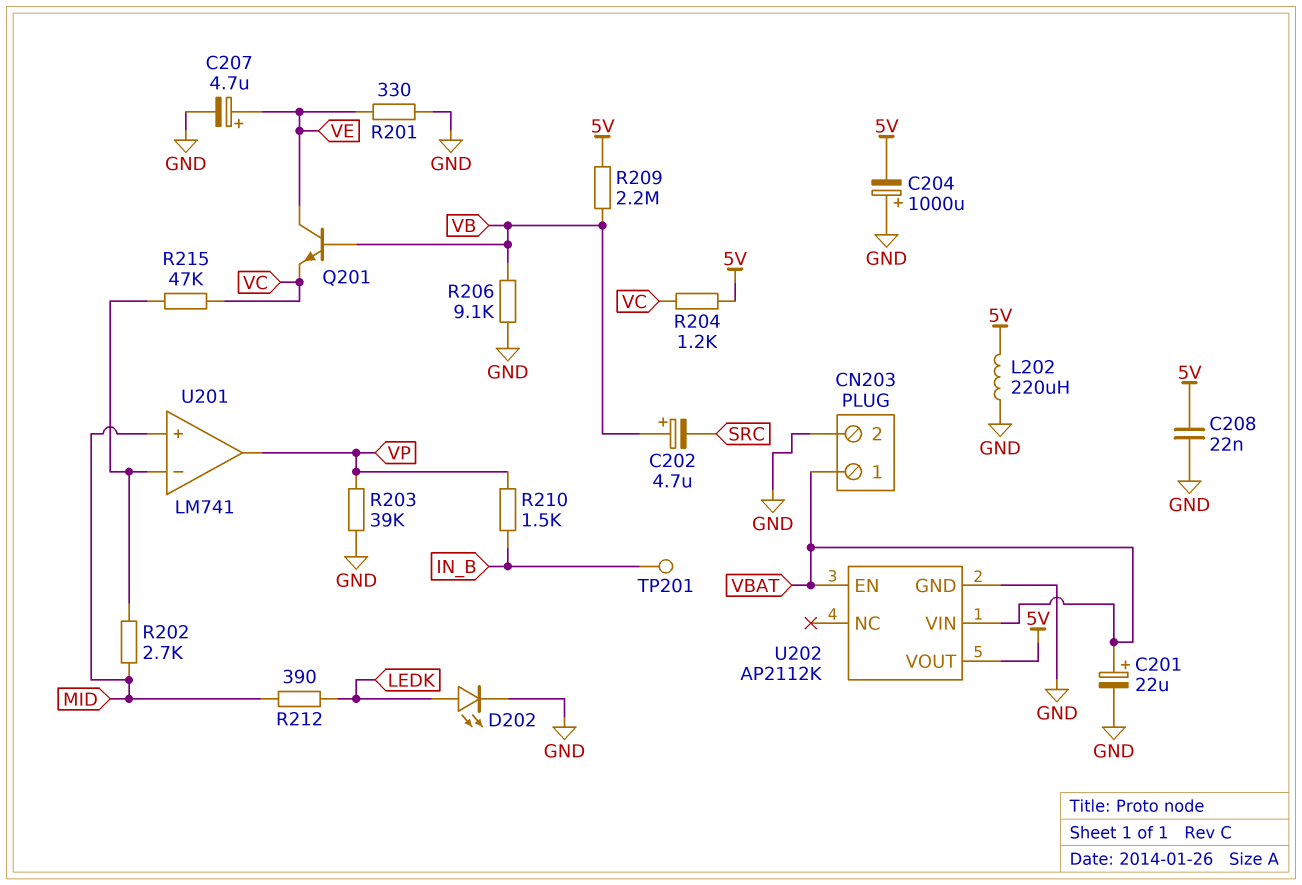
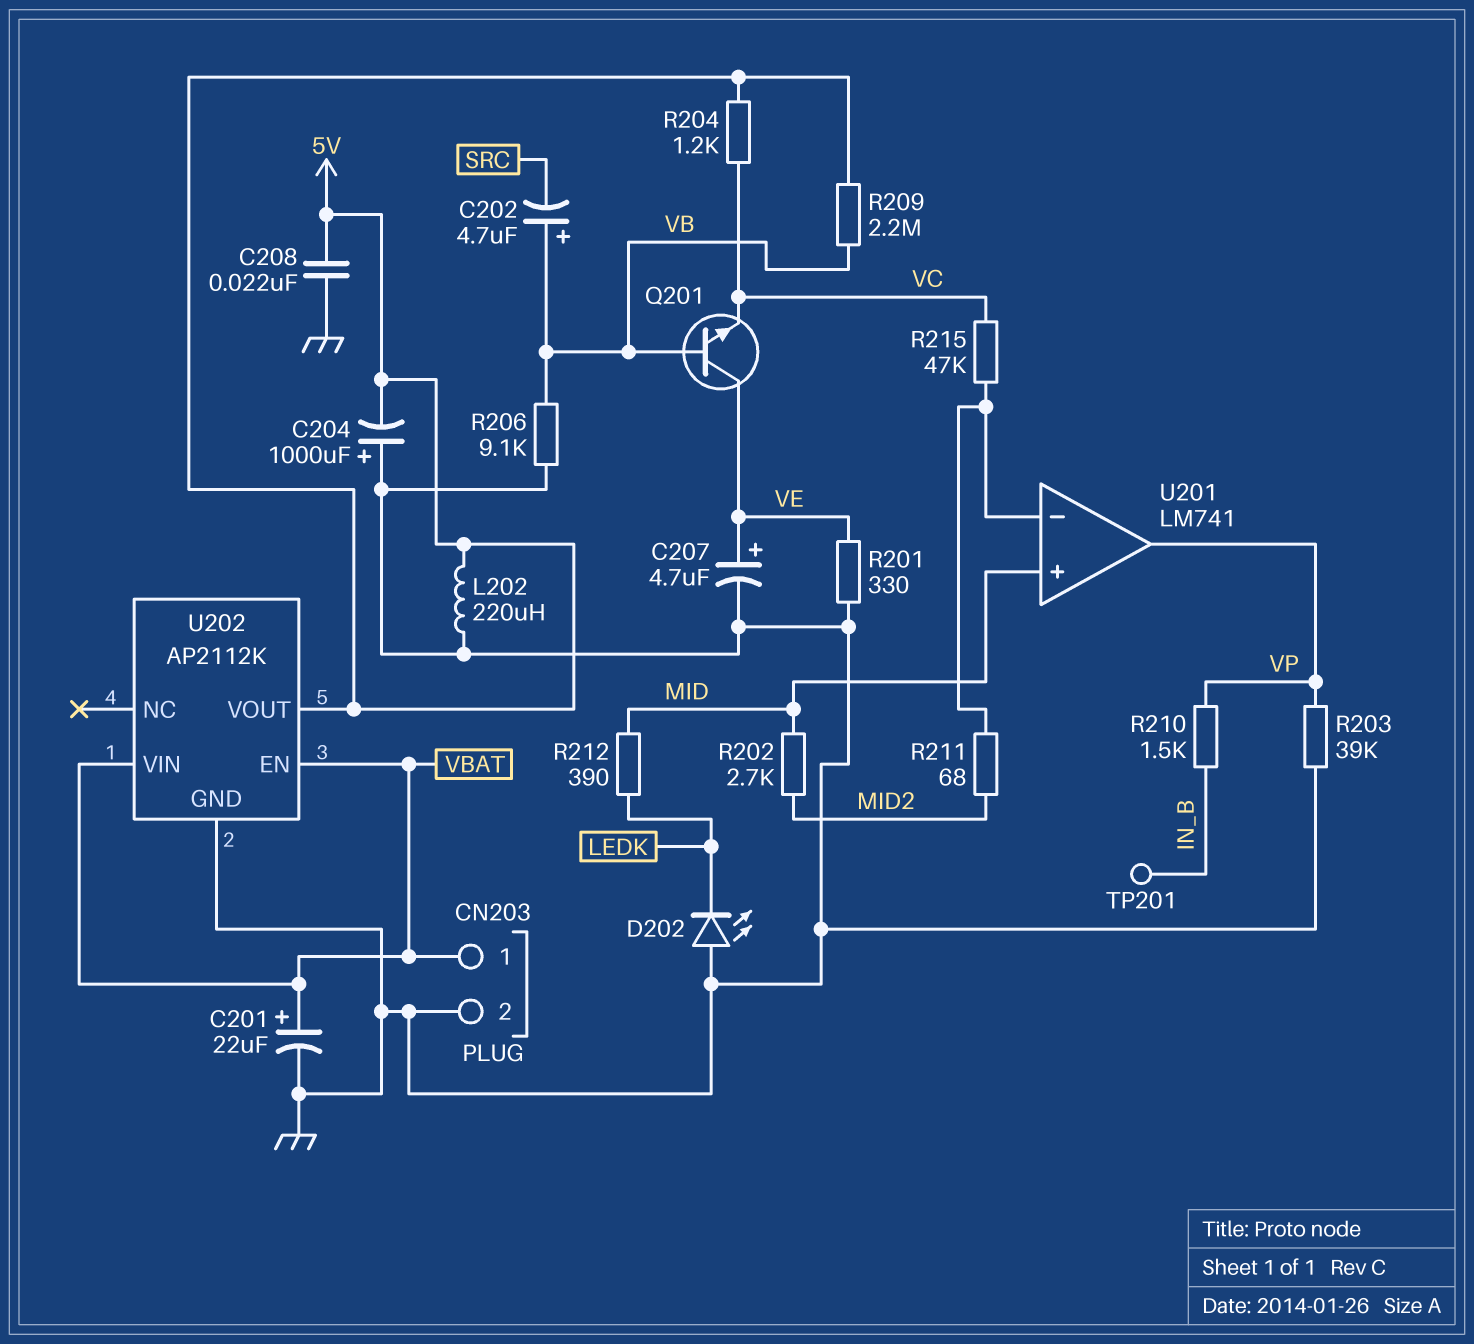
D202: LED (A LEDK, K GND) -> LED (A GND, K LEDK)
R202: 2.7k (MID, U201/in-) -> 2.7k (MID, MID2)
R211: none -> 68 (MID2, U201/in-)

